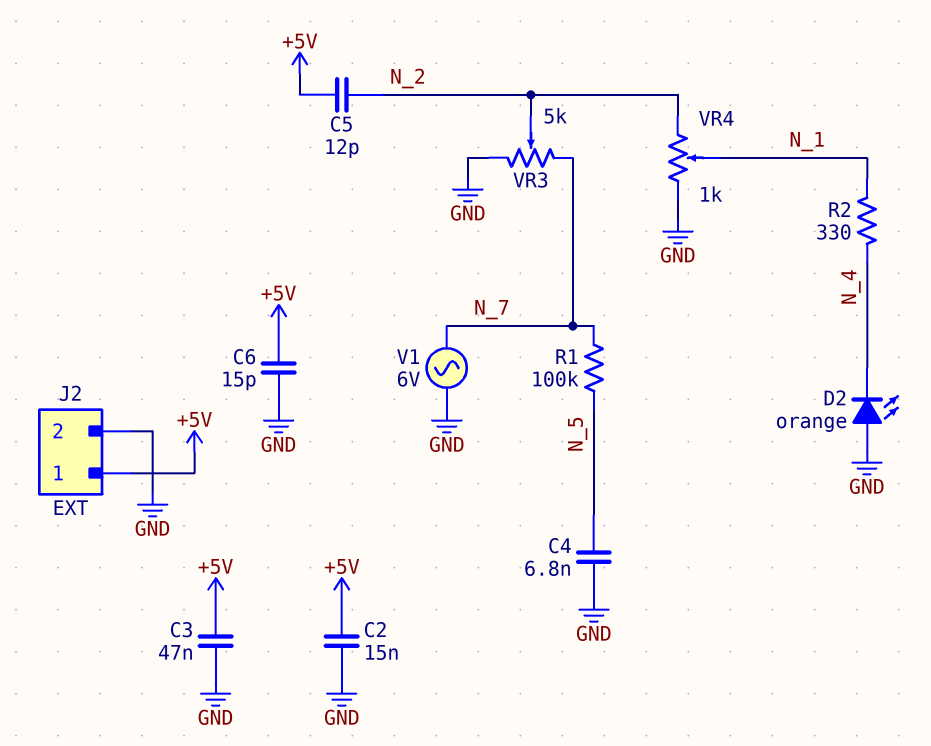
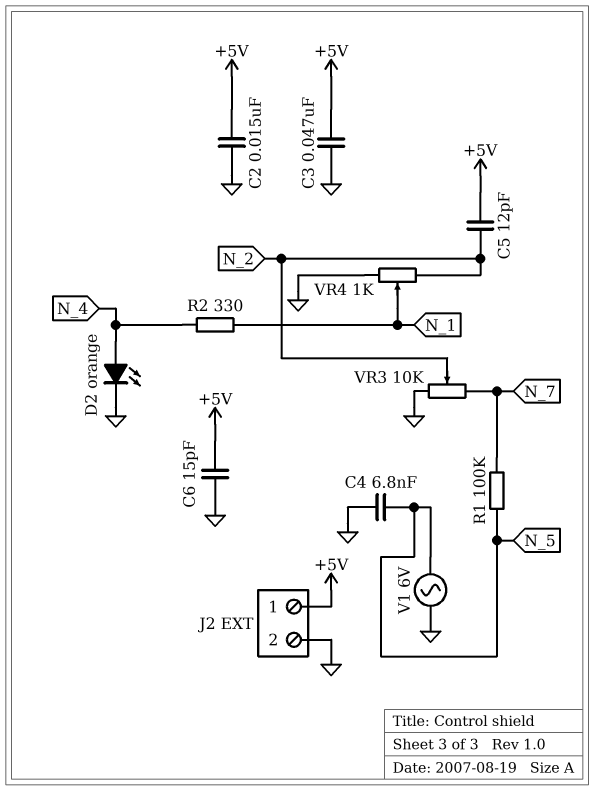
D2: LED orange (A GND, K N_4) -> LED orange (A N_4, K GND)
V1: AC 6V (GND, N_7) -> AC 6V (GND, N_5)
VR3: 5k (GND, N_7, wiper N_2) -> 10k (GND, N_7, wiper N_2)

